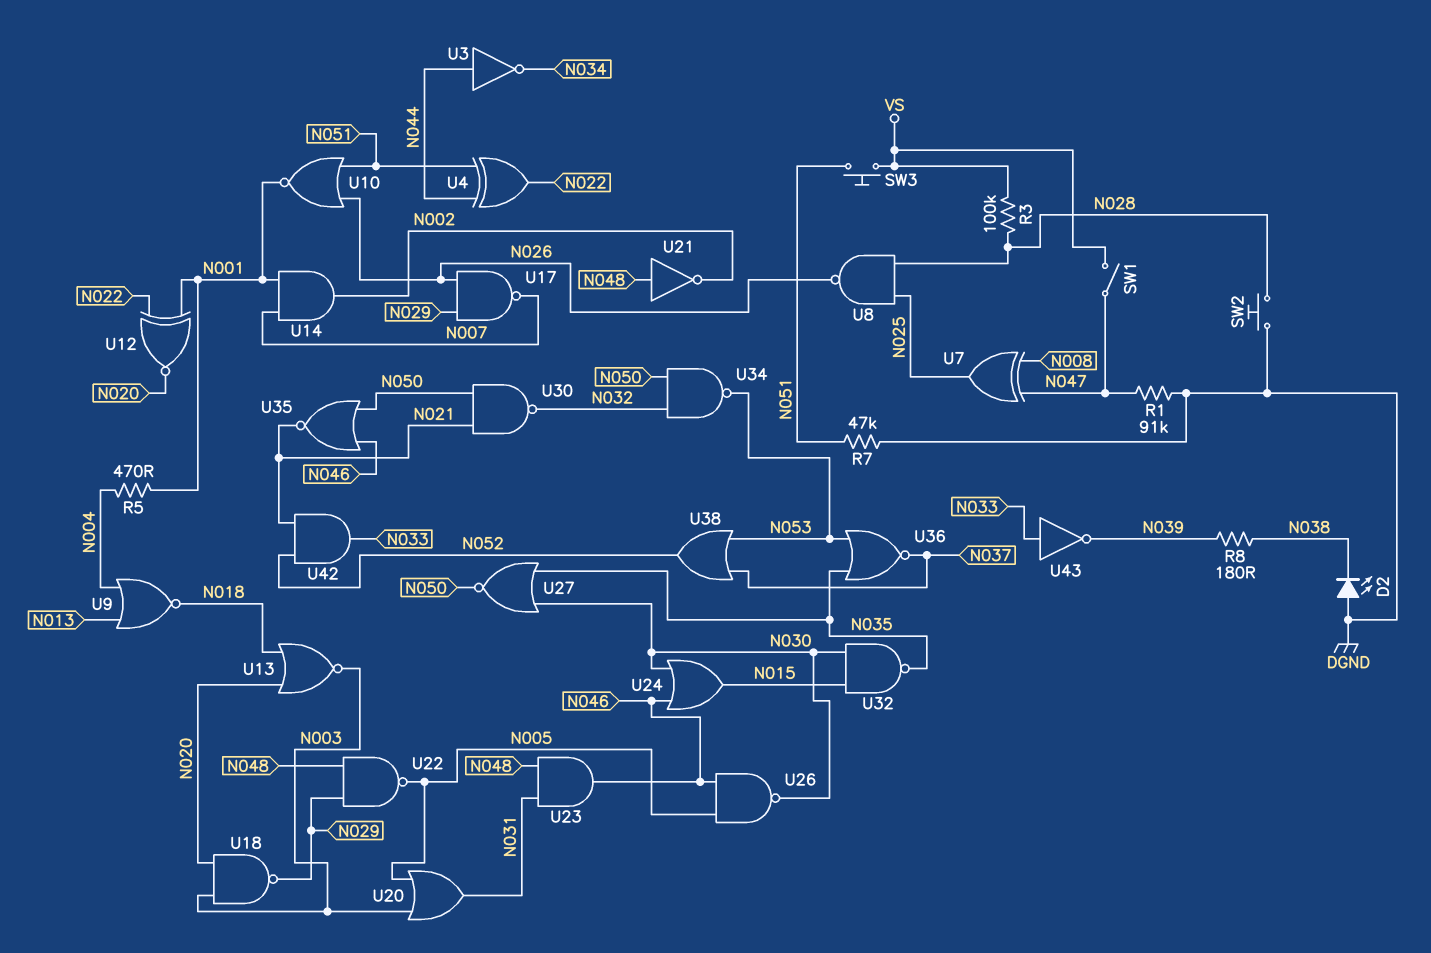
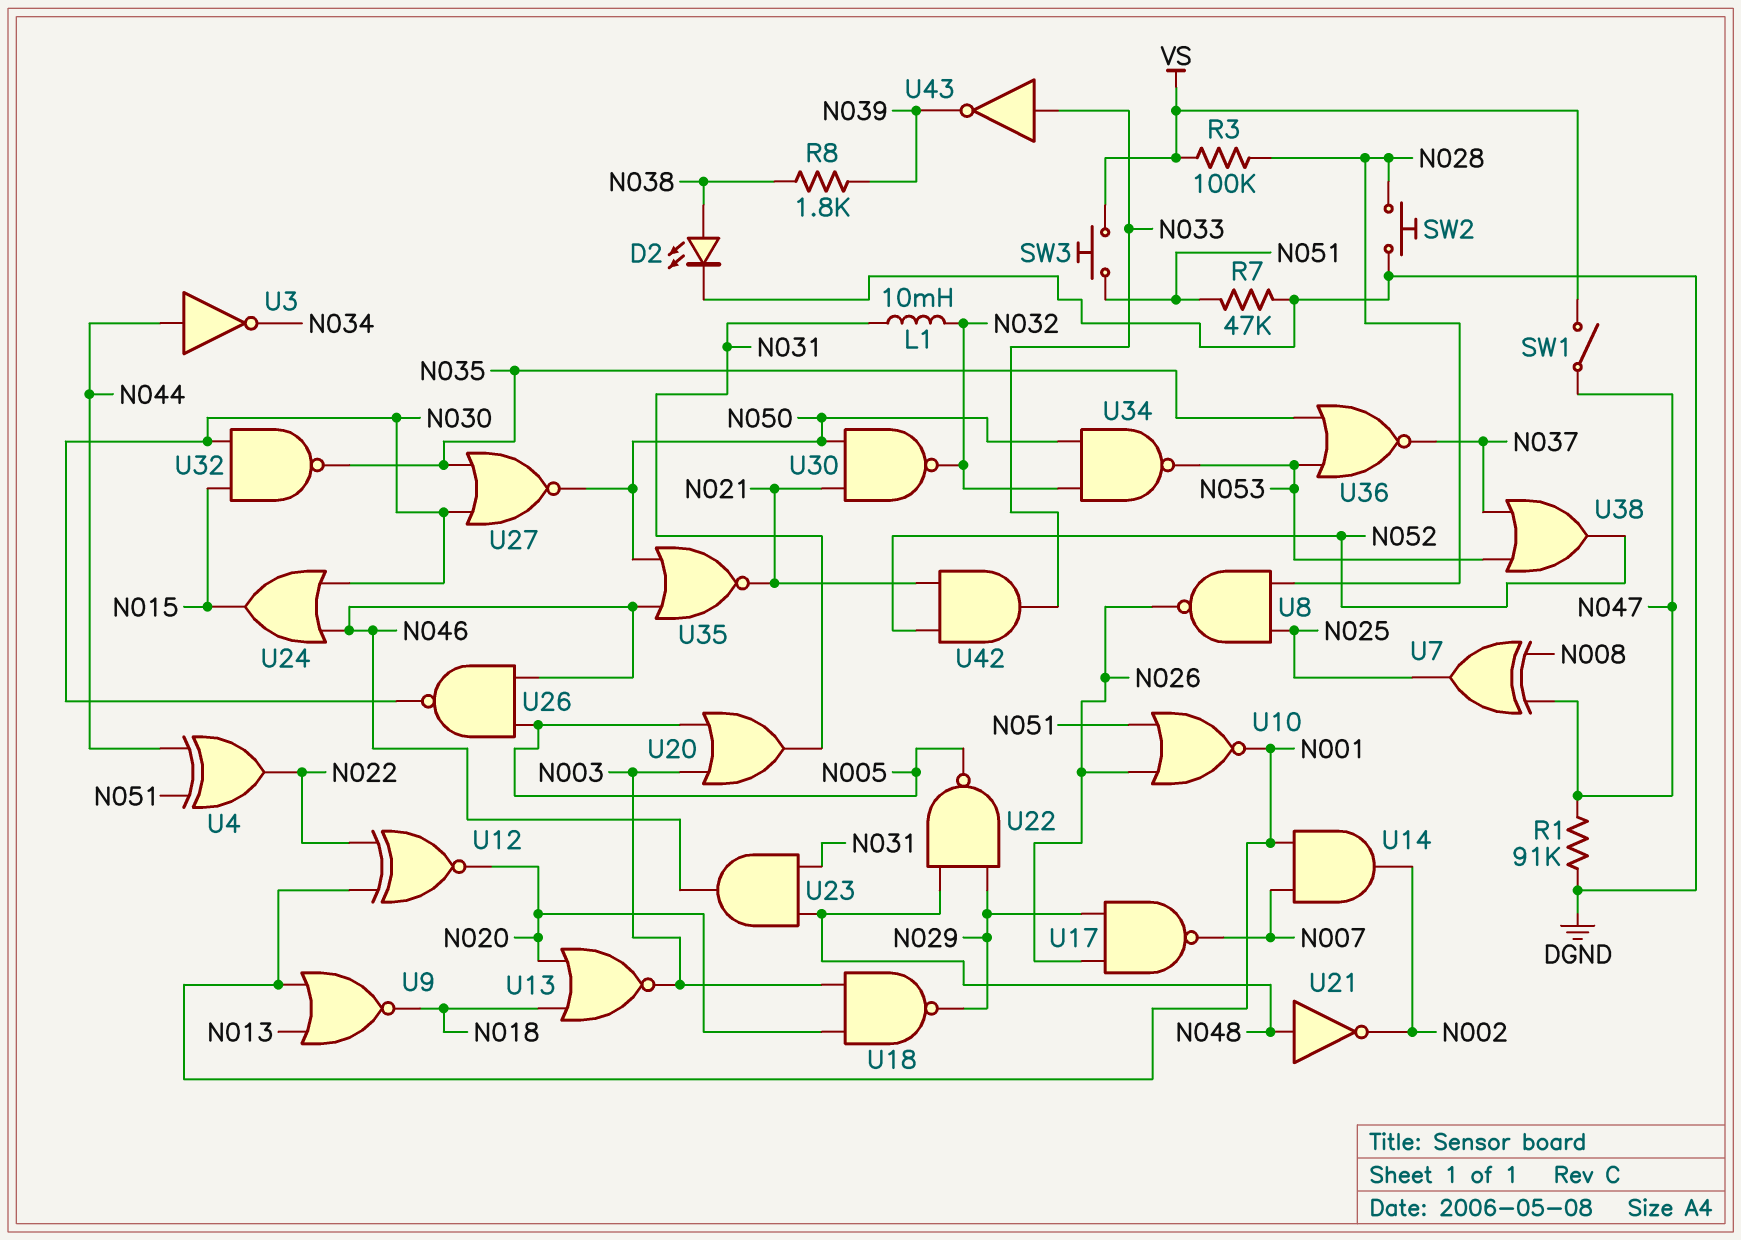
D2: LED (A DGND, K N038) -> LED (A N038, K DGND)
L1: none -> 10mH (N031, N032)
R5: 470 (N001, N004) -> none
R8: 180 (N038, N039) -> 1.8k (N038, N039)
U9: NOR (in N004, in N013, out N018) -> NOR (in N001, in N013, out N018)

